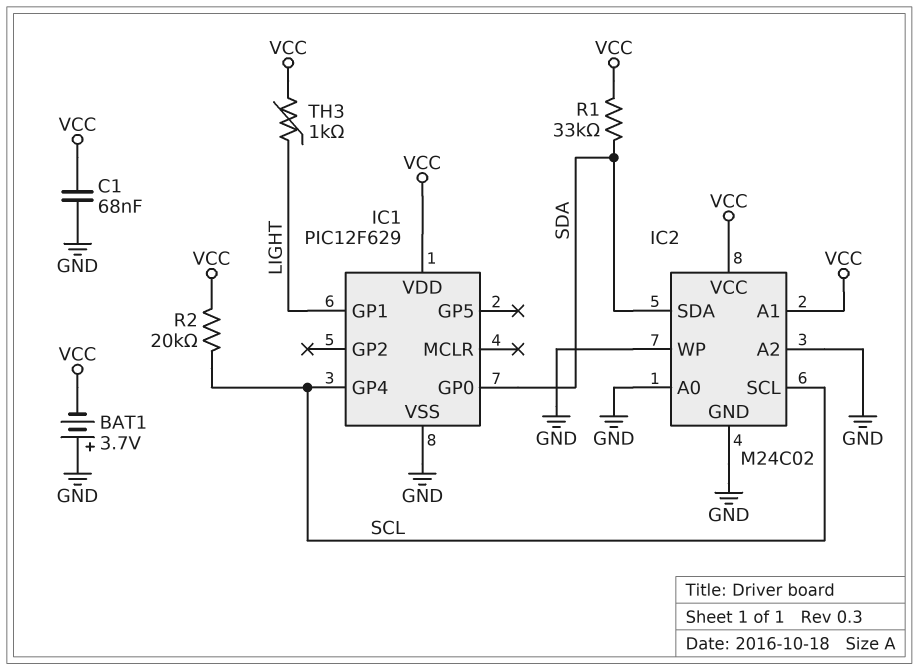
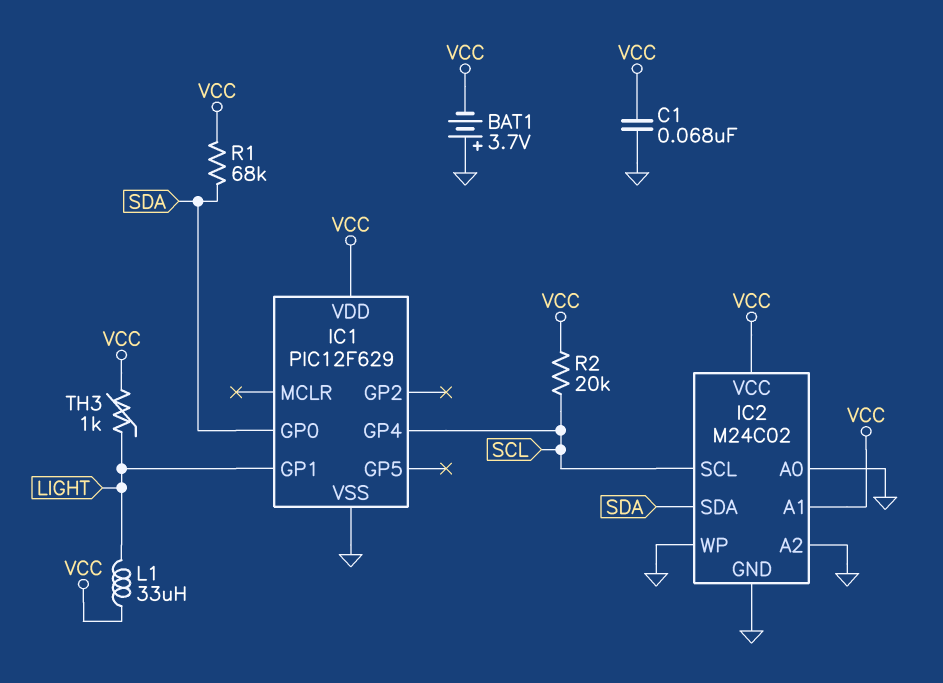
L1: none -> 33uH (LIGHT, VCC)
R1: 33k (SDA, VCC) -> 68k (SDA, VCC)

